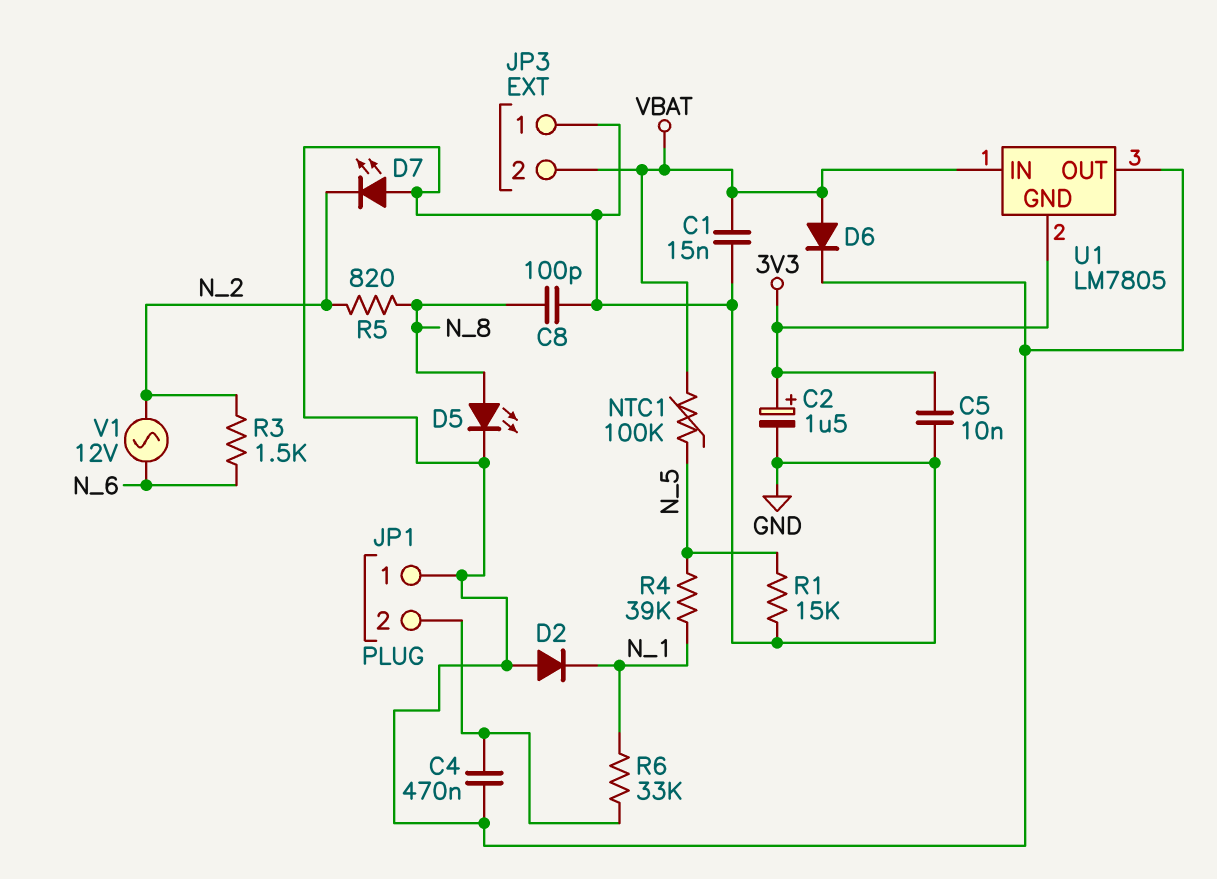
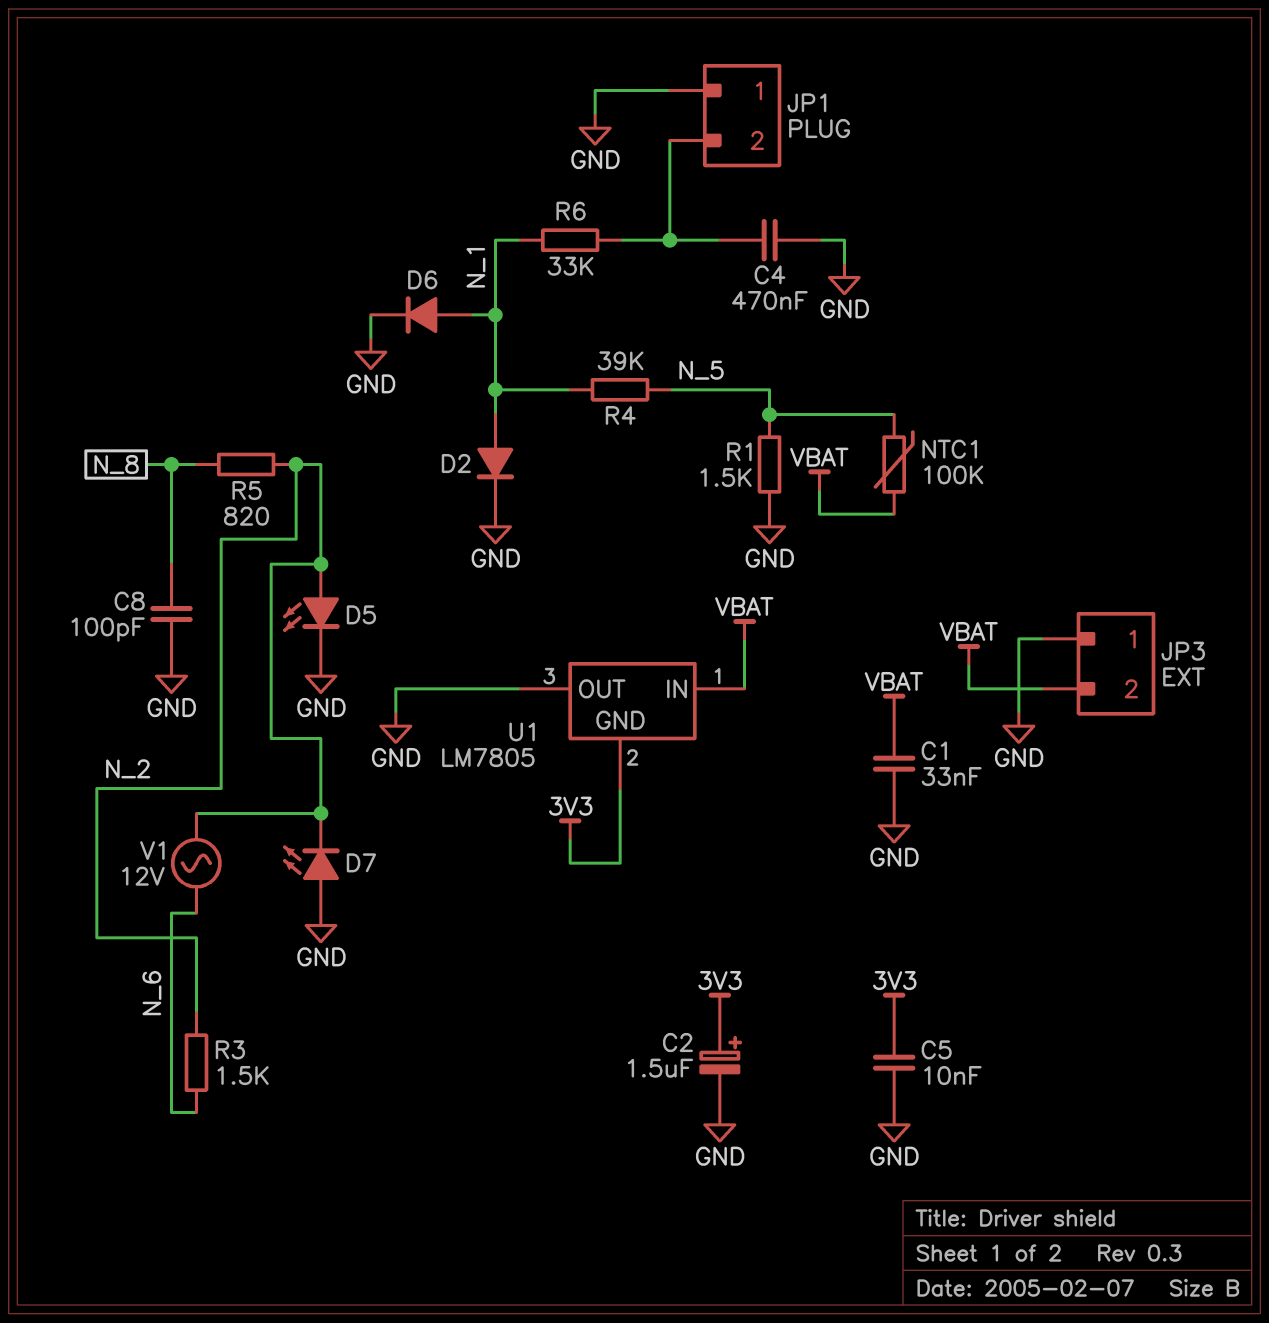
C1: 15nF (GND, VBAT) -> 33nF (GND, VBAT)
D2: diode (A GND, K N_1) -> diode (A N_1, K GND)
D5: LED (A N_8, K GND) -> LED (A N_2, K GND)
D6: diode (A VBAT, K GND) -> diode (A N_1, K GND)
R1: 15k (GND, N_5) -> 1.5k (GND, N_5)

